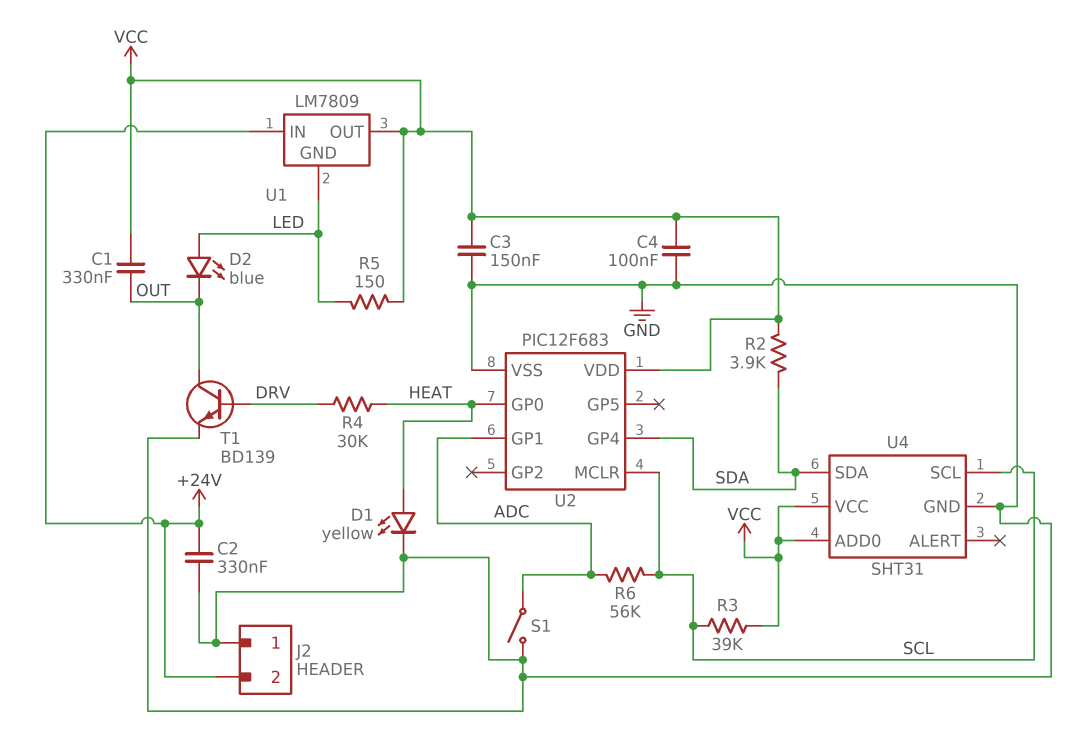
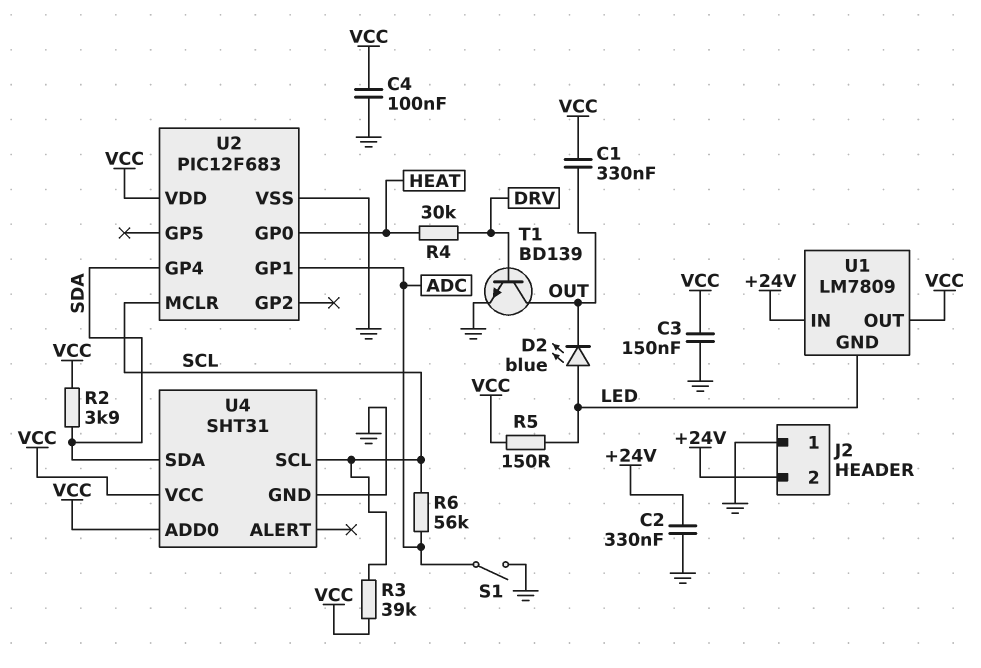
D1: LED yellow (A HEAT, K GND) -> none

